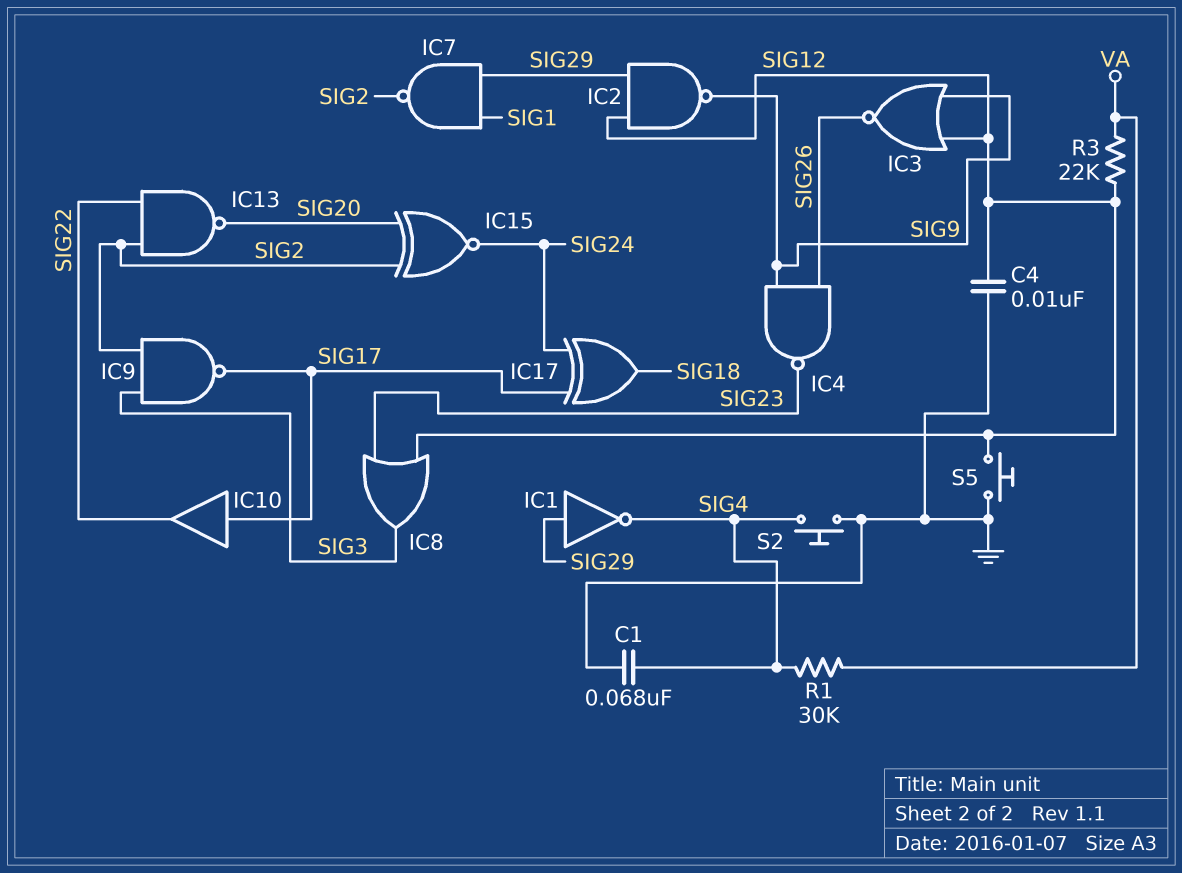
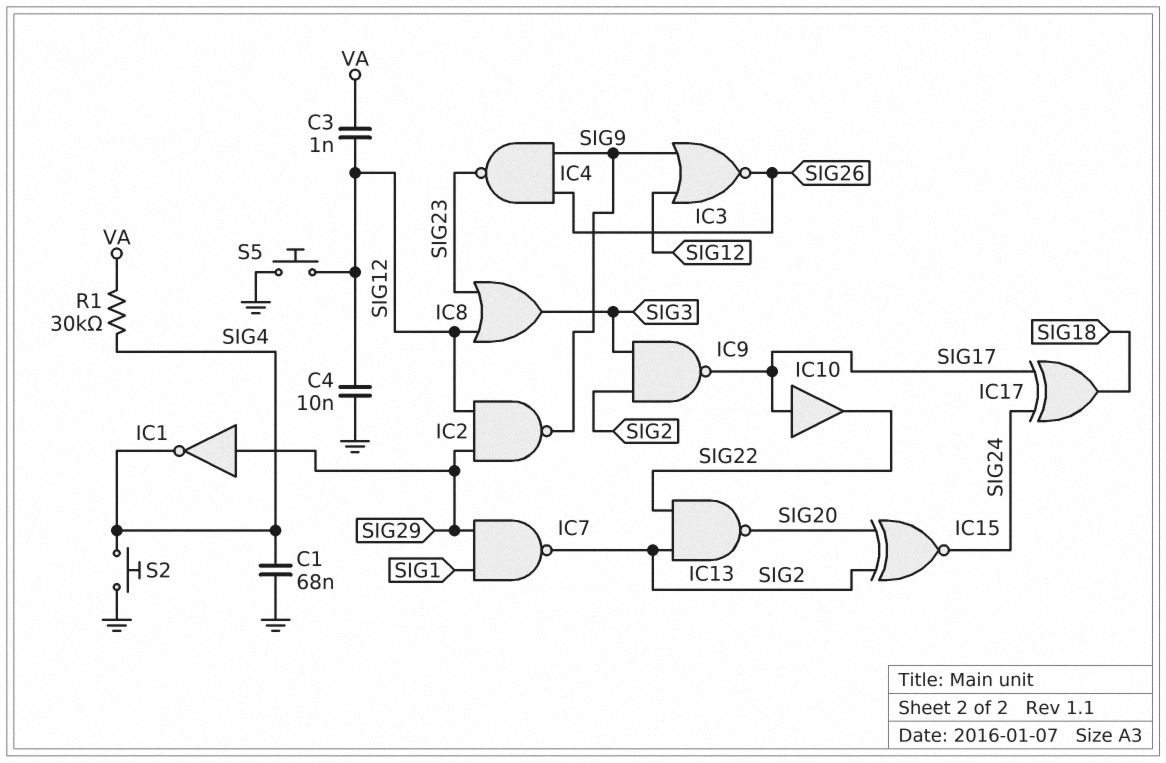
C3: none -> 1nF (SIG12, VA)
R3: 22k (SIG12, VA) -> none

